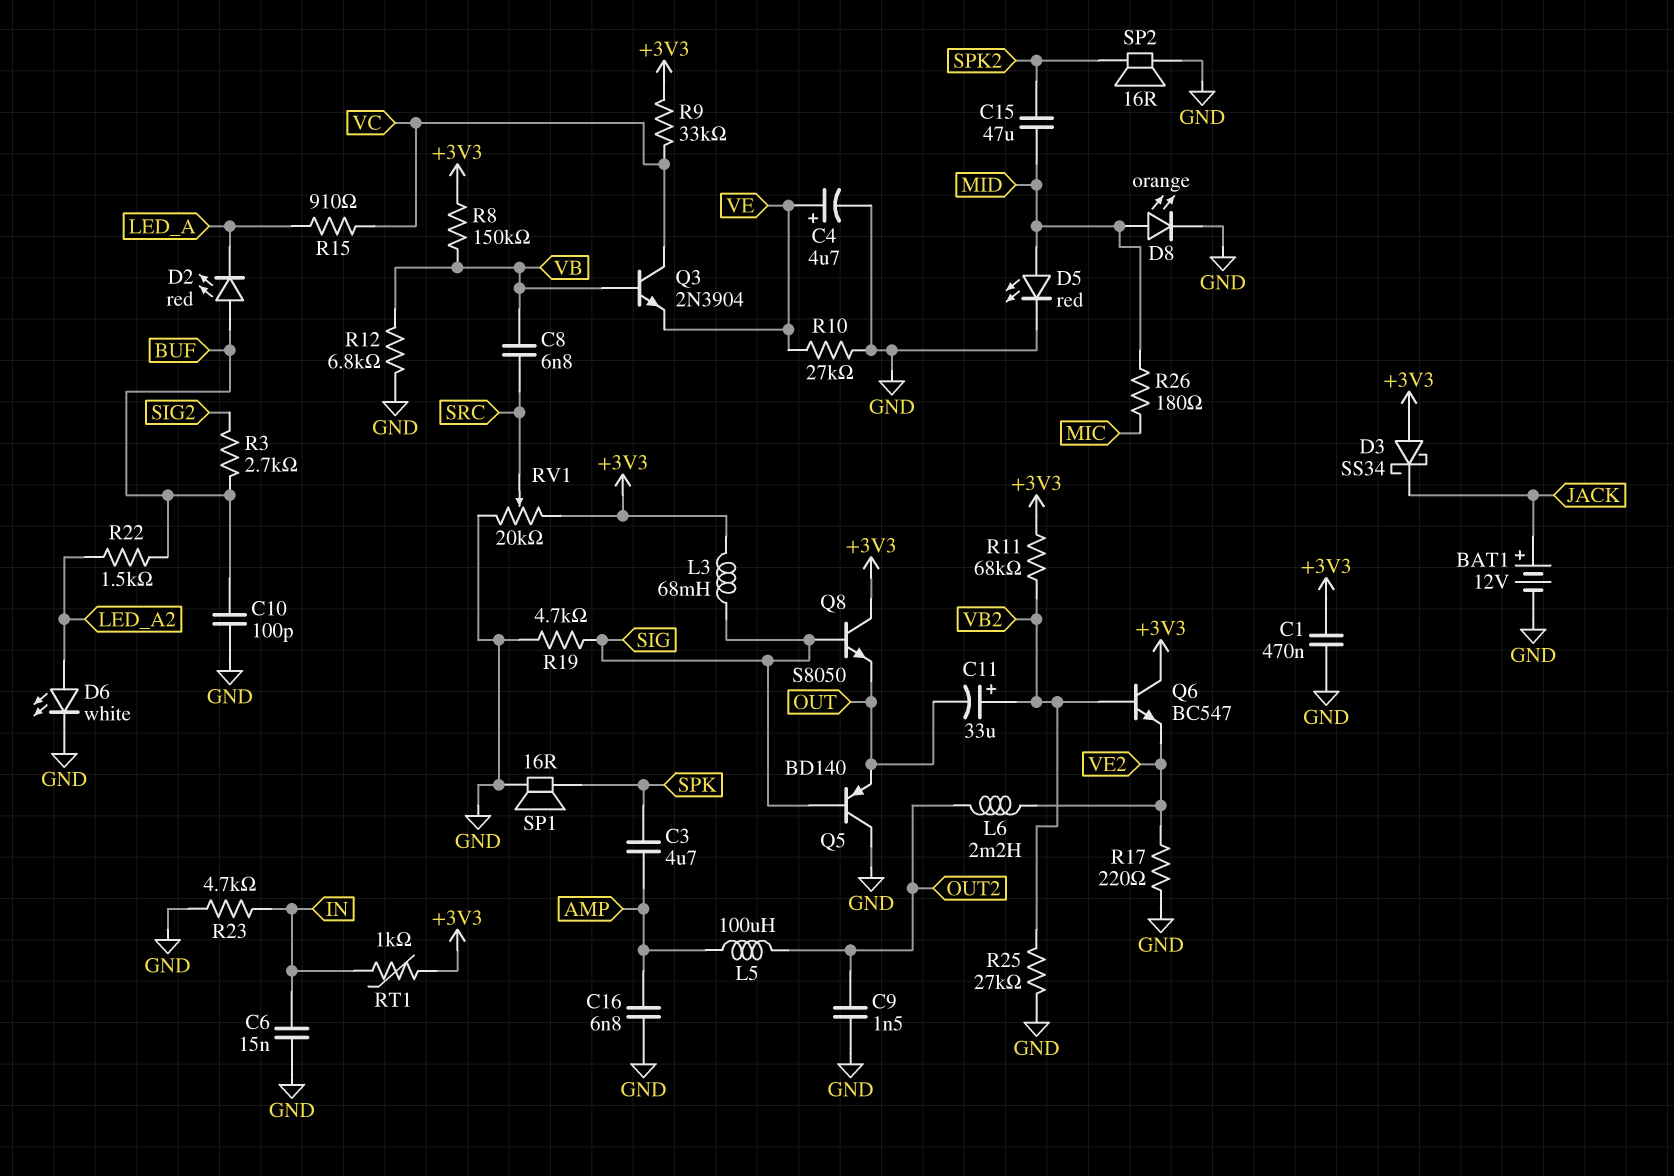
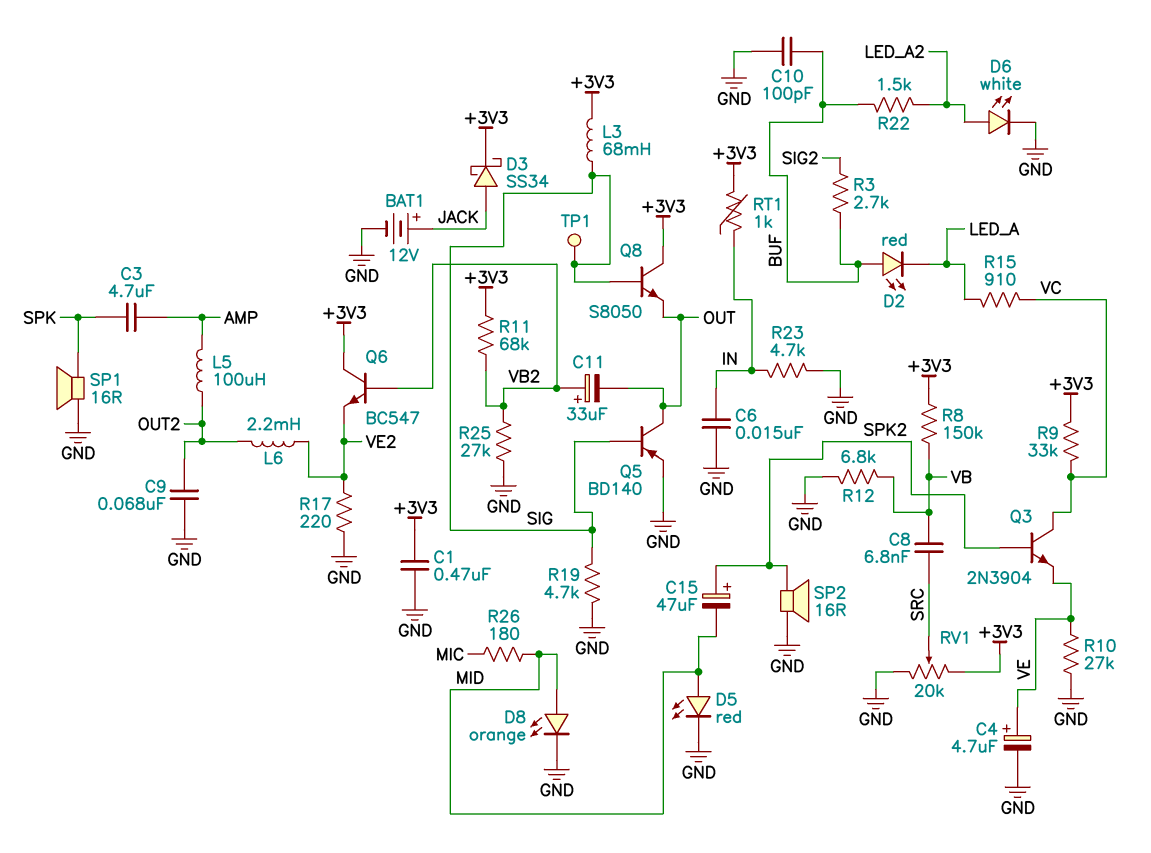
C9: 1.5nF (GND, OUT2) -> 68nF (GND, OUT2)
C15: 47uF (MID, SPK2) -> 47uF (plus SPK2, minus MID)
C16: 6.8nF (AMP, GND) -> none
D3: schottky SS34 (A +3V3, K JACK) -> schottky SS34 (A JACK, K +3V3)
Q3: NPN 2N3904 (B VB, C VC, E VE) -> NPN 2N3904 (B SPK2, C VC, E VE)
Q5: PNP BD140 (B SIG, C GND, E OUT) -> PNP BD140 (B SIG, C OUT, E GND)
TP1: none -> test point (SIG)

